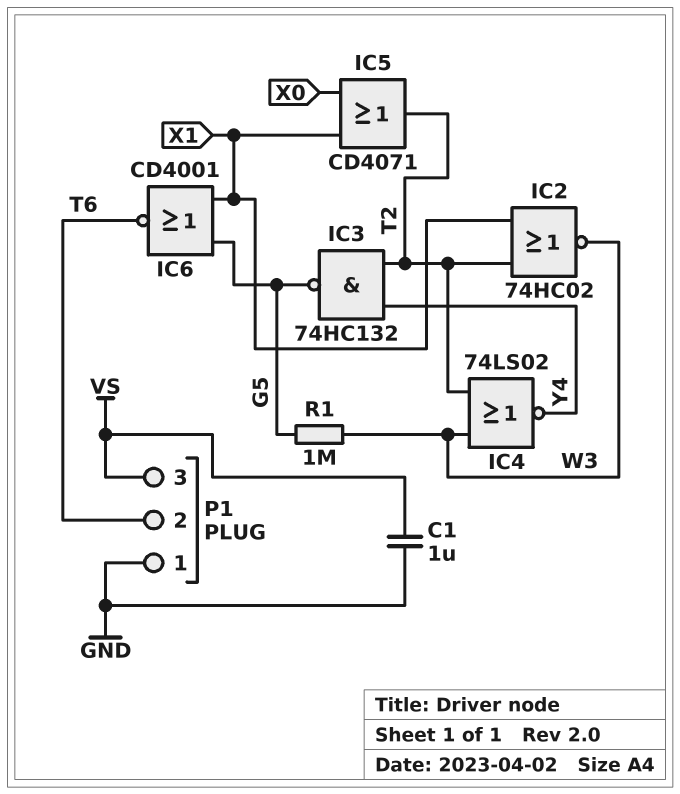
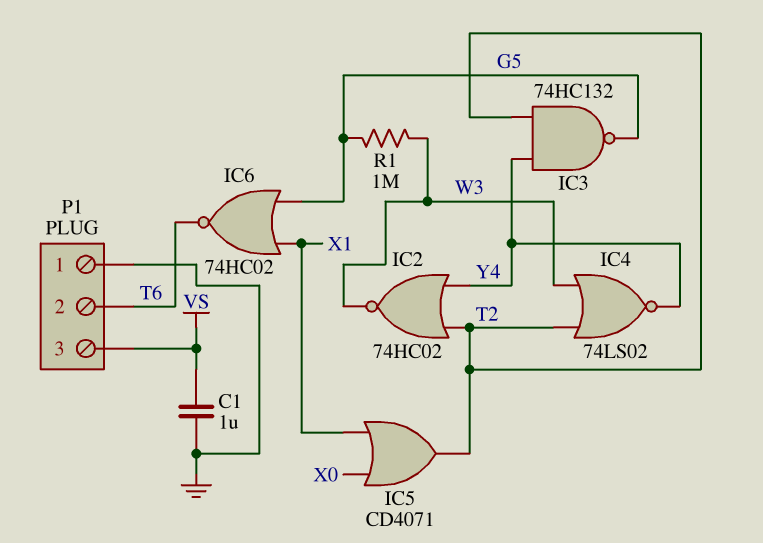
IC2: NOR 74HC02 (in T2, in X1, out W3) -> NOR 74HC02 (in T2, in Y4, out W3)
IC6: NOR CD4001 (in G5, in X1, out T6) -> NOR 74HC02 (in G5, in X1, out T6)

